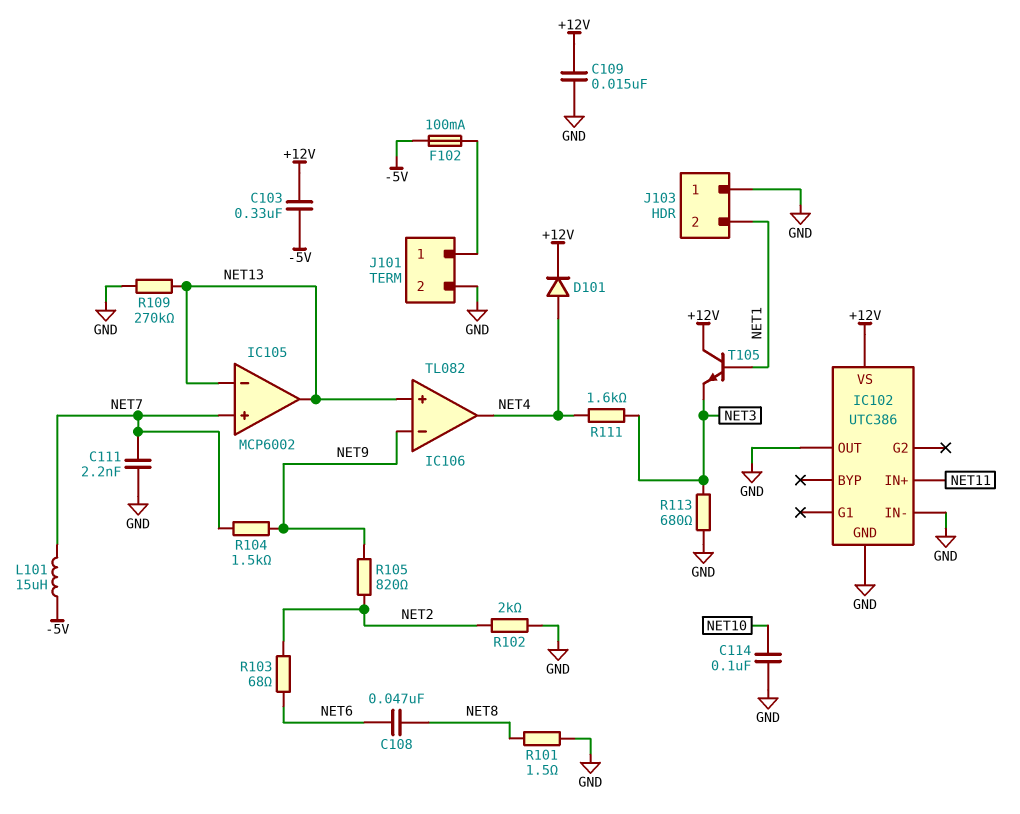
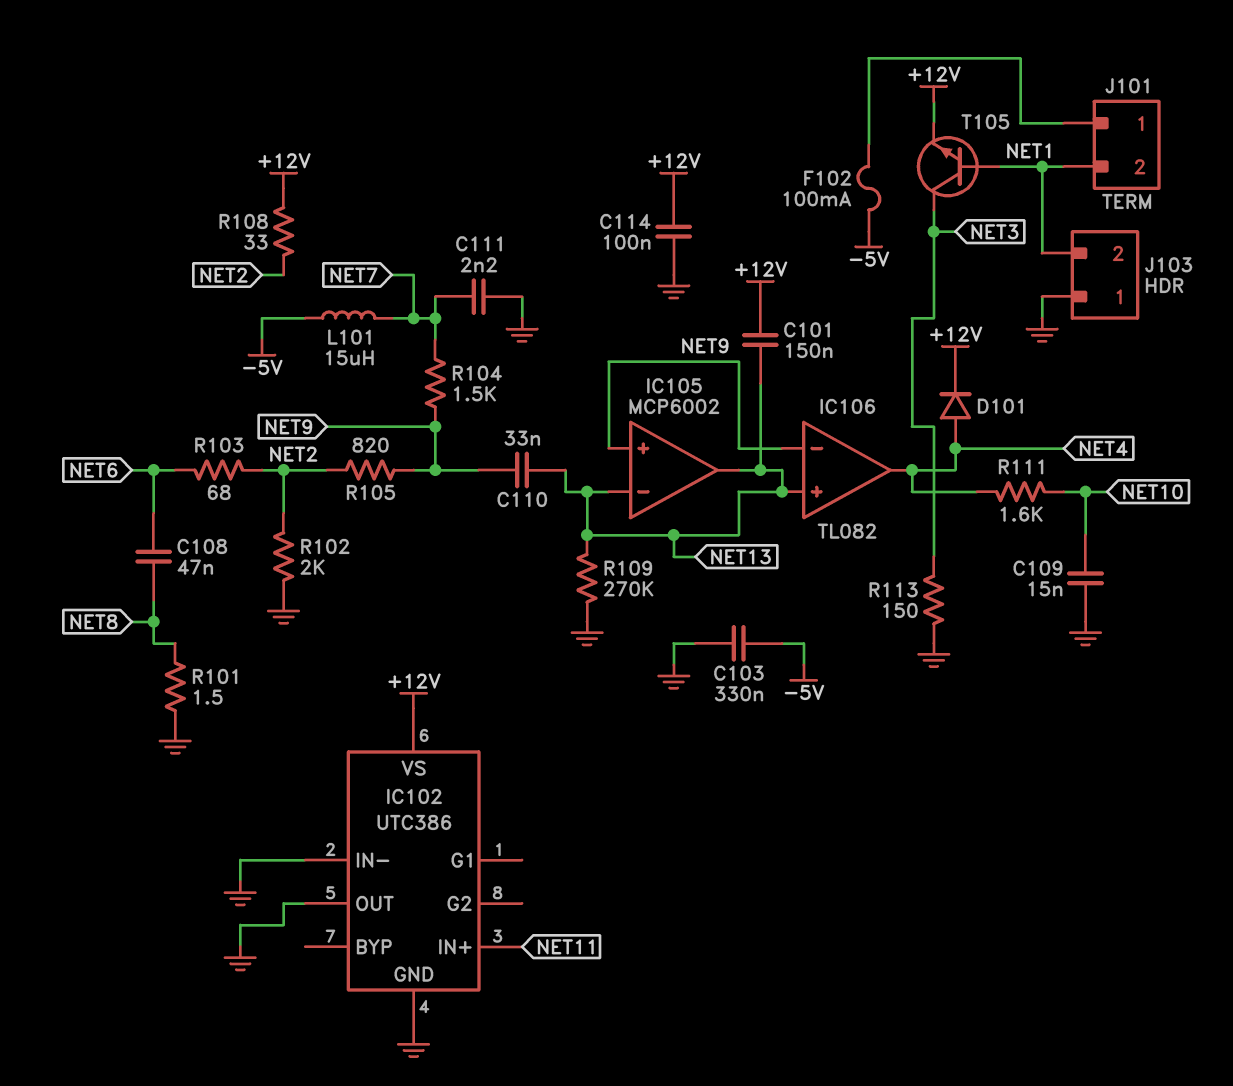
C101: none -> 150nF (+12V, NET13)
C103: 330nF (+12V, -5V) -> 330nF (-5V, GND)
C109: 15nF (+12V, GND) -> 15nF (GND, NET10)
C110: none -> 33nF (NET9, NET13)
C114: 100nF (GND, NET10) -> 100nF (+12V, GND)
IC105 pin in+: NET7 -> NET9
J101 pin 2: GND -> NET1
R108: none -> 33 (+12V, NET2)
R111: 1.6k (NET3, NET4) -> 1.6k (NET4, NET10)
R113: 680 (GND, NET3) -> 150 (GND, NET3)
T105: NPN (B NET1, C +12V, E NET3) -> NPN (B NET1, C NET3, E +12V)

